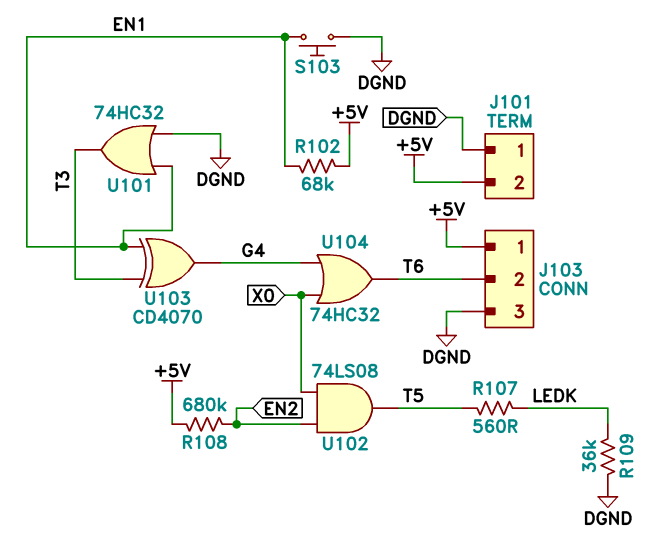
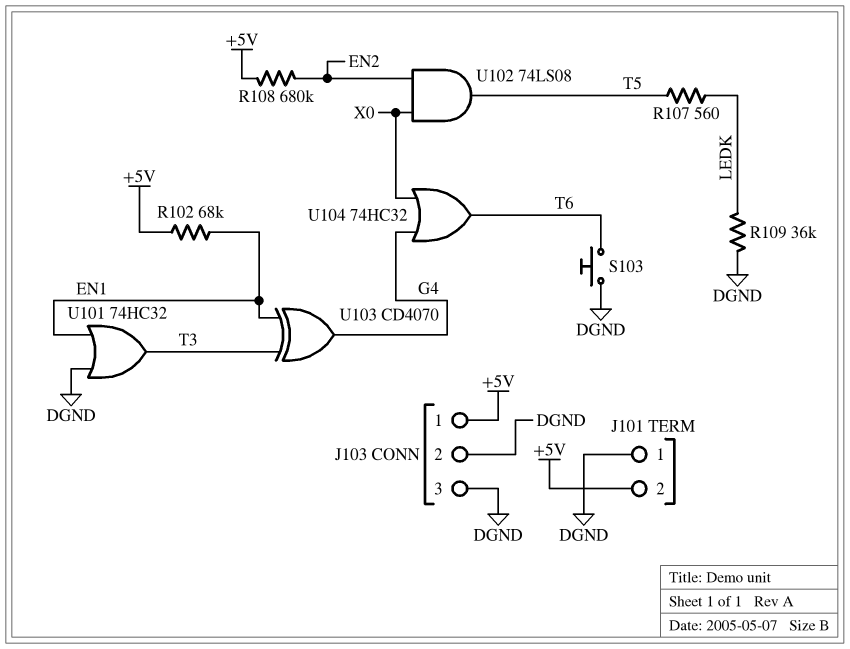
J103 pin 2: T6 -> DGND
S103: button (DGND, EN1) -> button (DGND, T6)

